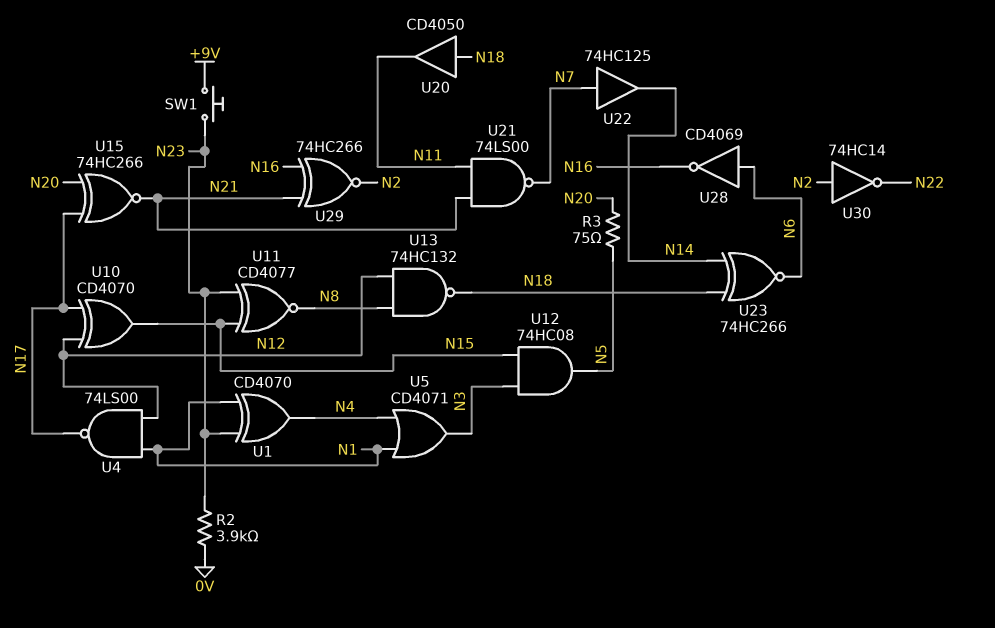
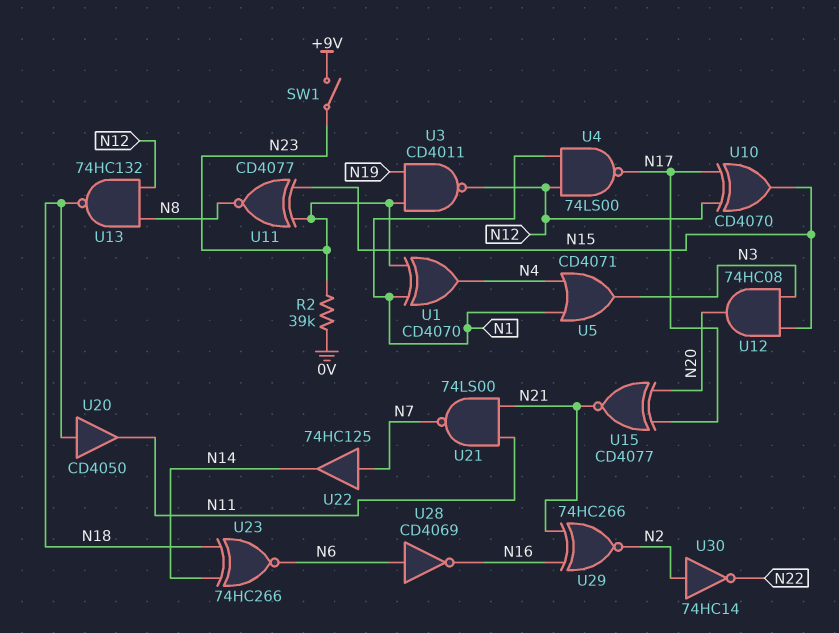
R2: 3.9k (0V, N23) -> 39k (0V, N23)
R3: 75 (N5, N20) -> none
SW1: button (+9V, N23) -> switch (+9V, N23)
U3: none -> NAND CD4011 (in N19, in N23, out N12)
U12: AND 74HC08 (in N3, in N15, out N5) -> AND 74HC08 (in N3, in N15, out N20)
U15: XNOR 74HC266 (in N17, in N20, out N21) -> XNOR CD4077 (in N17, in N20, out N21)

